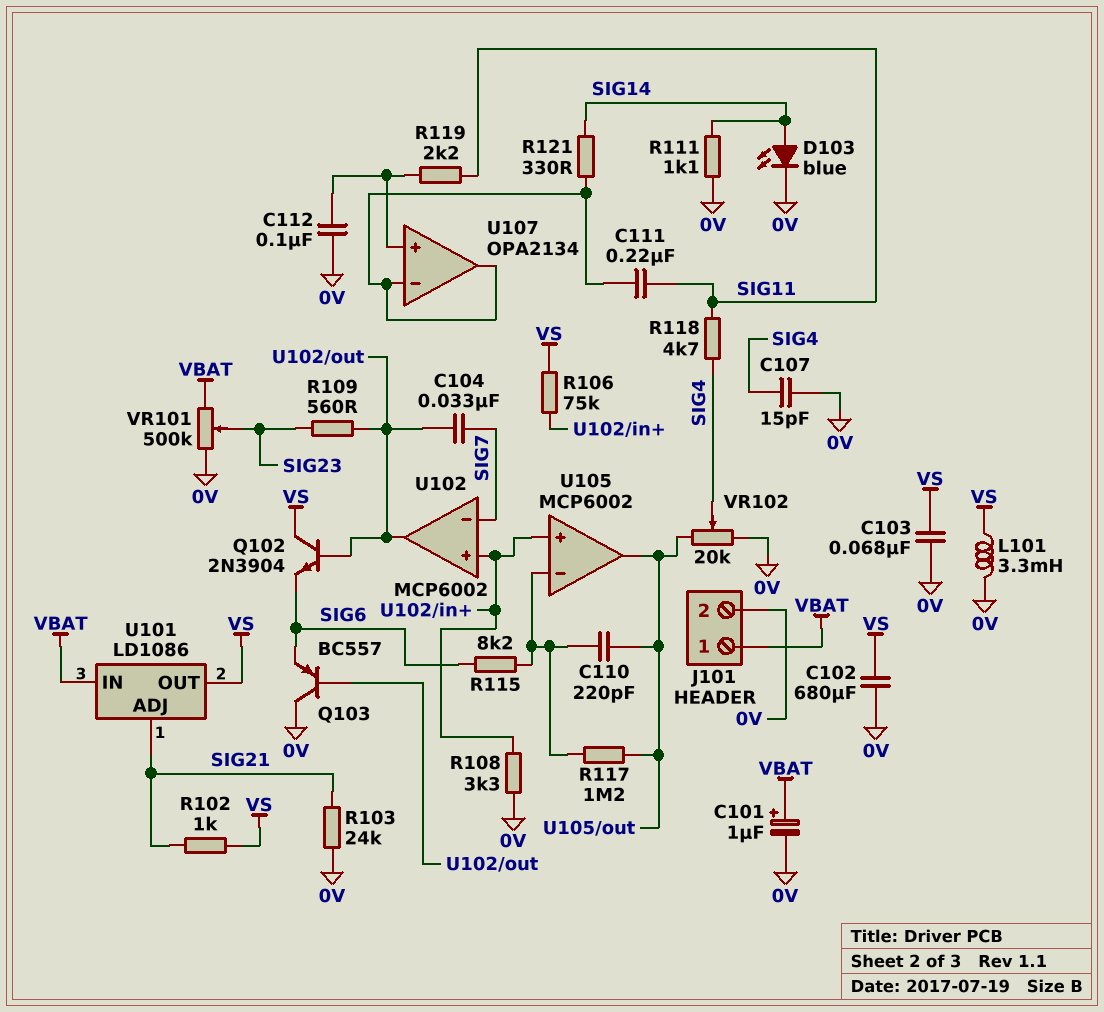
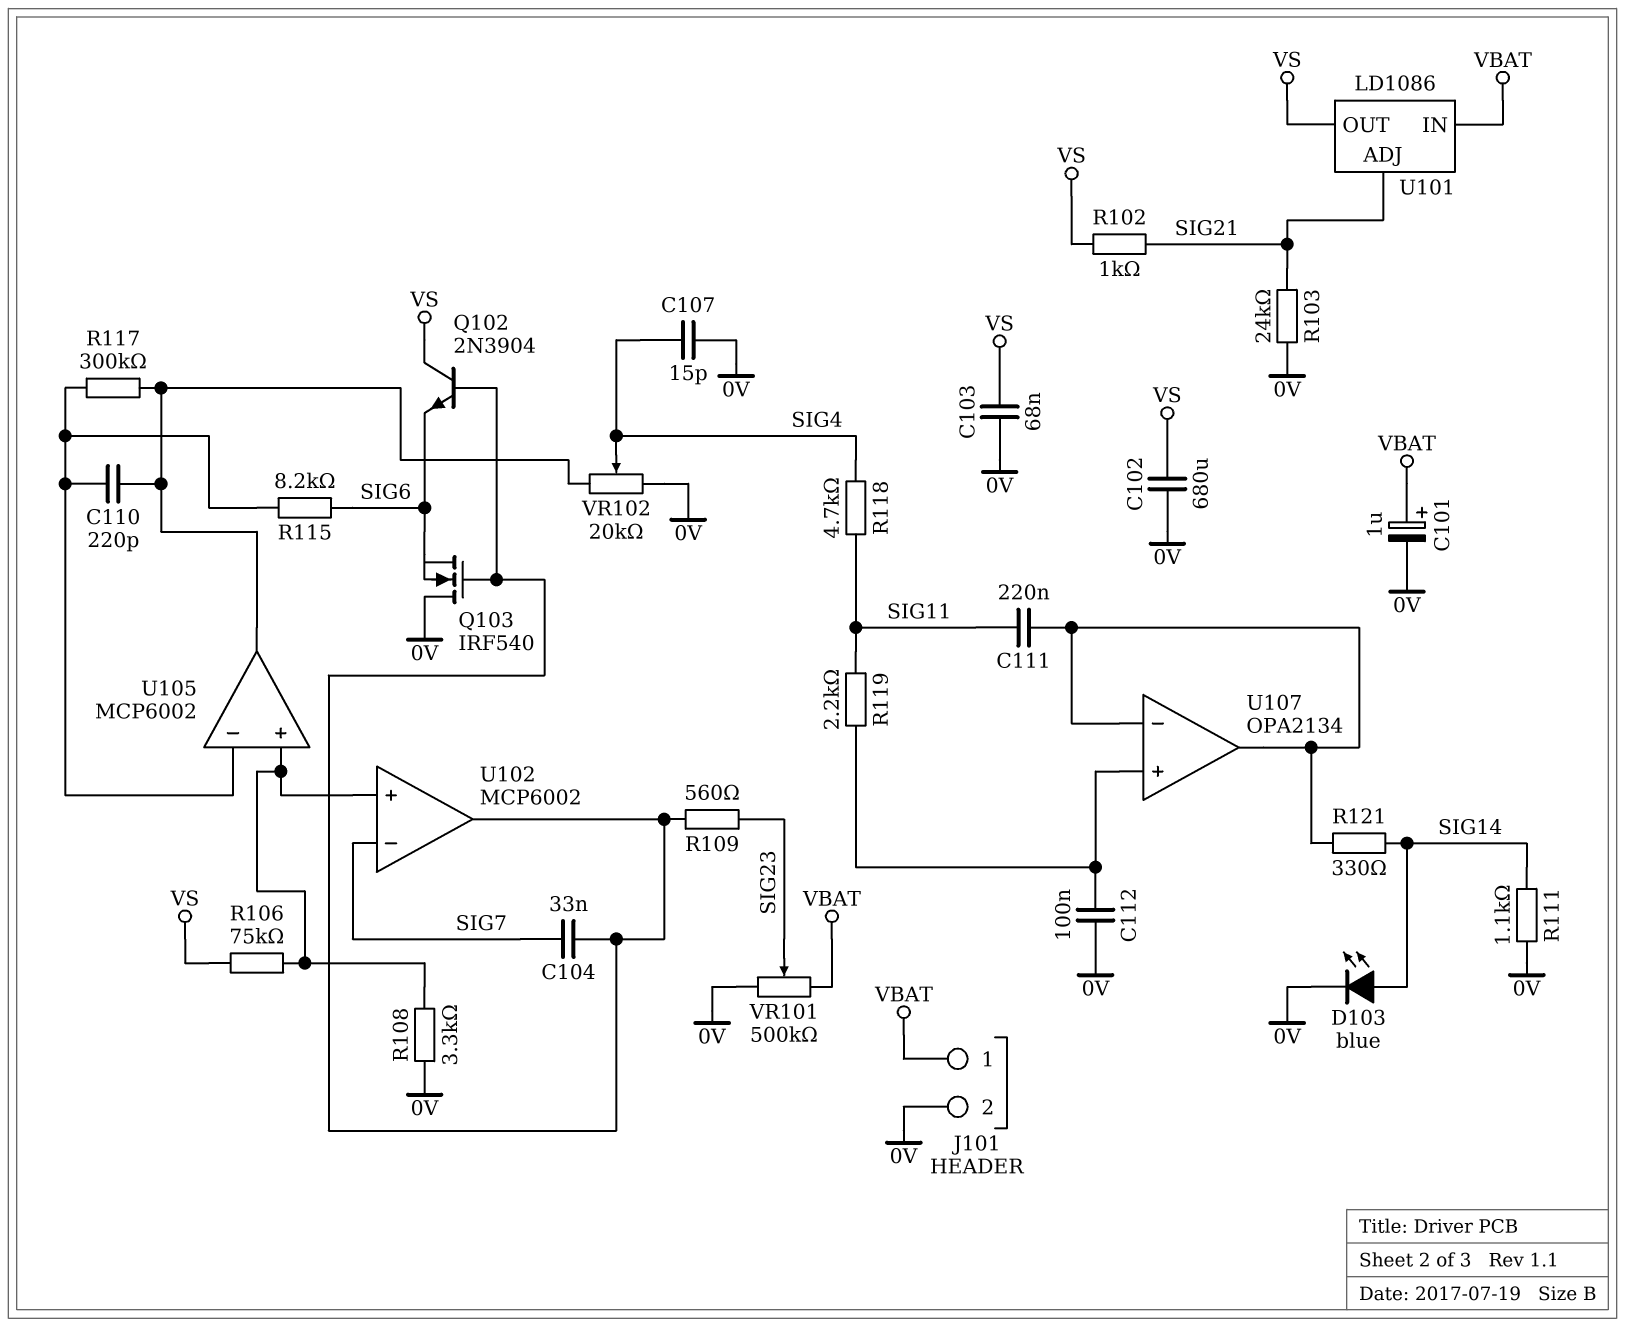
L101: 3.3mH (0V, VS) -> none
Q103: PNP BC557 (B U102/out, C 0V, E SIG6) -> NMOS IRF540 (G U102/out, D 0V, S SIG6)
R117: 1.2M (U105/in-, U105/out) -> 300k (U105/in-, U105/out)

